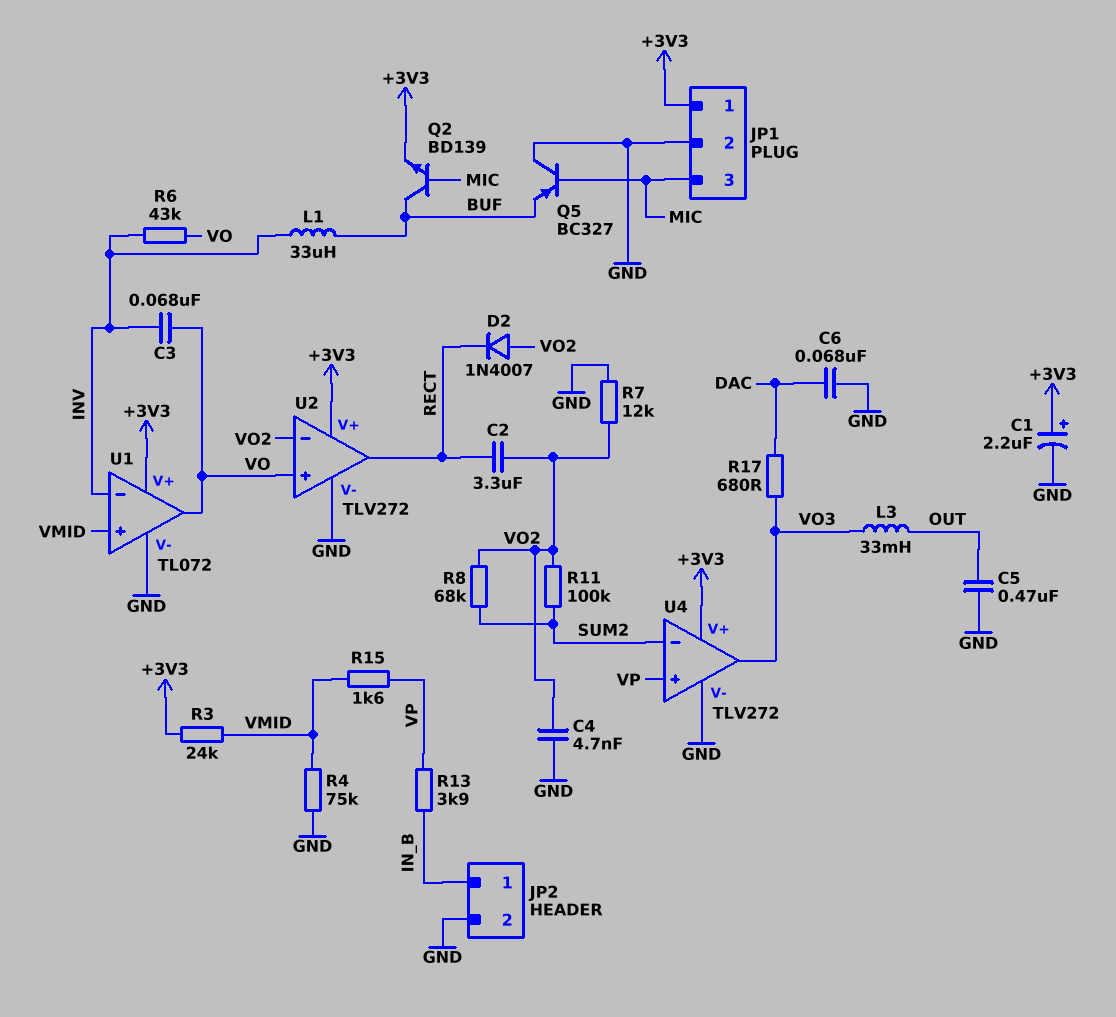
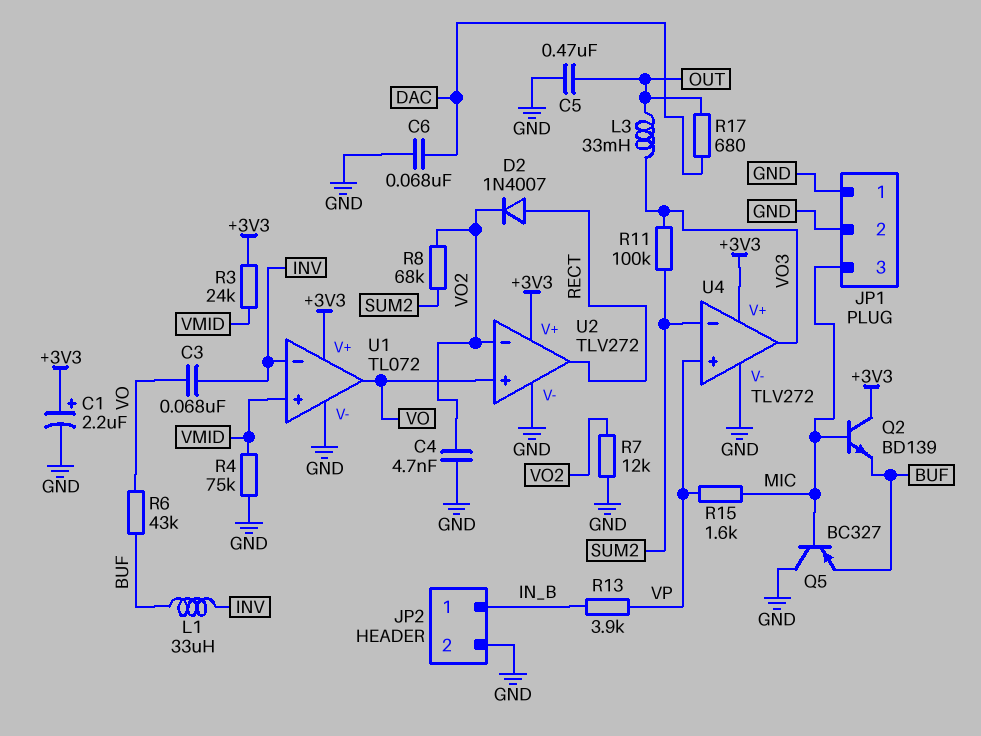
C2: 3.3uF (RECT, VO2) -> none
D2: diode 1N4007 (A VO2, K RECT) -> diode 1N4007 (A RECT, K VO2)
JP1 pin 1: +3V3 -> GND
Q2: NPN BD139 (B MIC, C BUF, E +3V3) -> NPN BD139 (B MIC, C +3V3, E BUF)
R6: 43k (INV, VO) -> 43k (BUF, VO)
R11: 100k (SUM2, VO2) -> 100k (SUM2, VO3)
R15: 1.6k (VMID, VP) -> 1.6k (MIC, VP)
R17: 680 (DAC, VO3) -> 680 (DAC, OUT)

